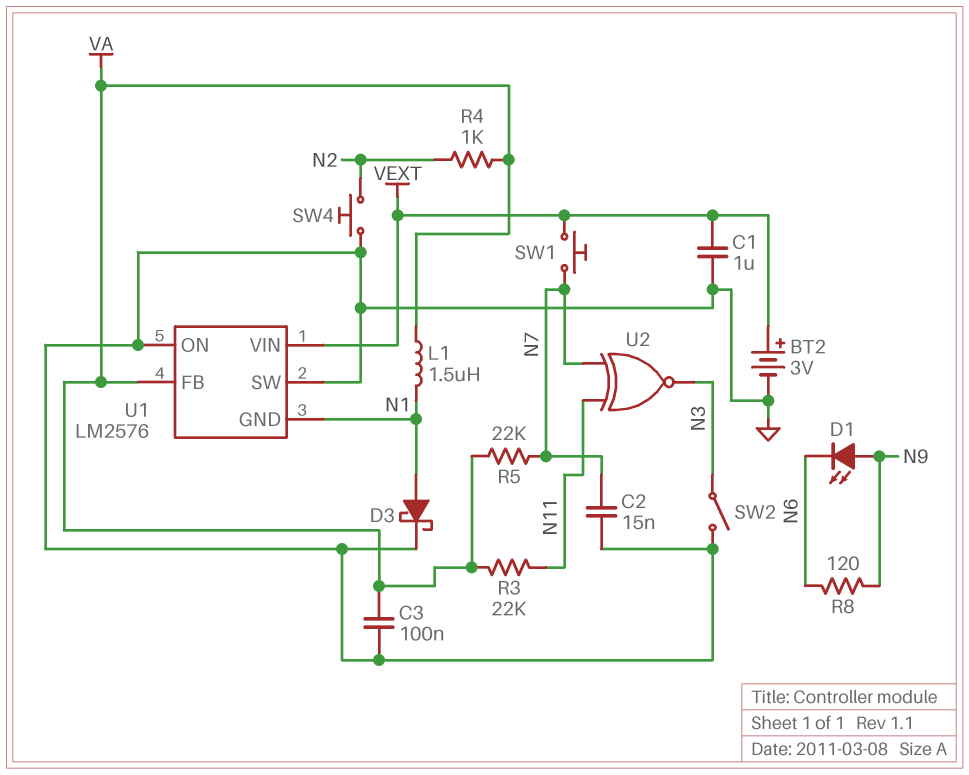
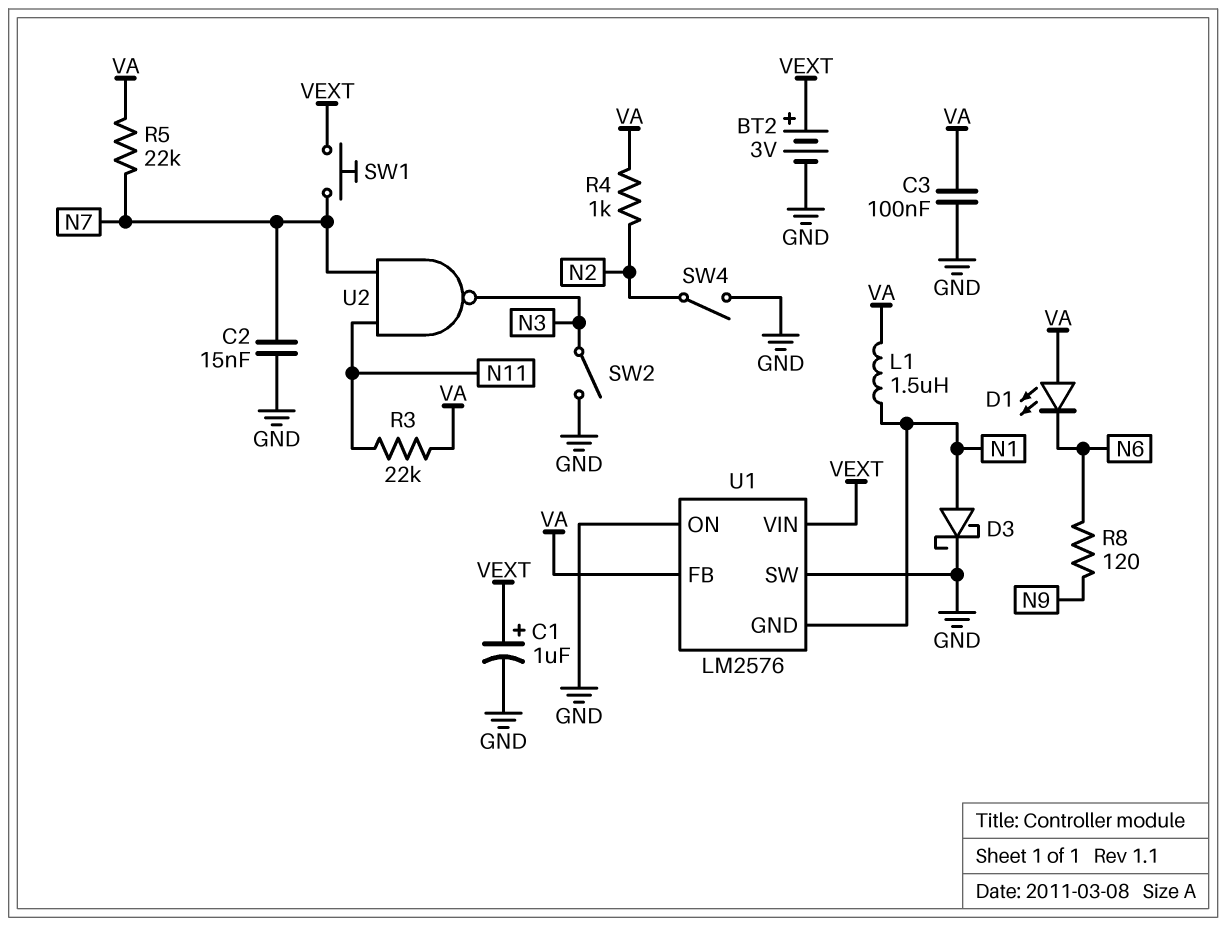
C1: 1uF (GND, VEXT) -> 1uF (plus VEXT, minus GND)
D1: LED (A N9, K N6) -> LED (A VA, K N6)
SW4: button (GND, N2) -> switch (GND, N2)
U2: XNOR (in N7, in N11, out N3) -> NAND (in N7, in N11, out N3)

